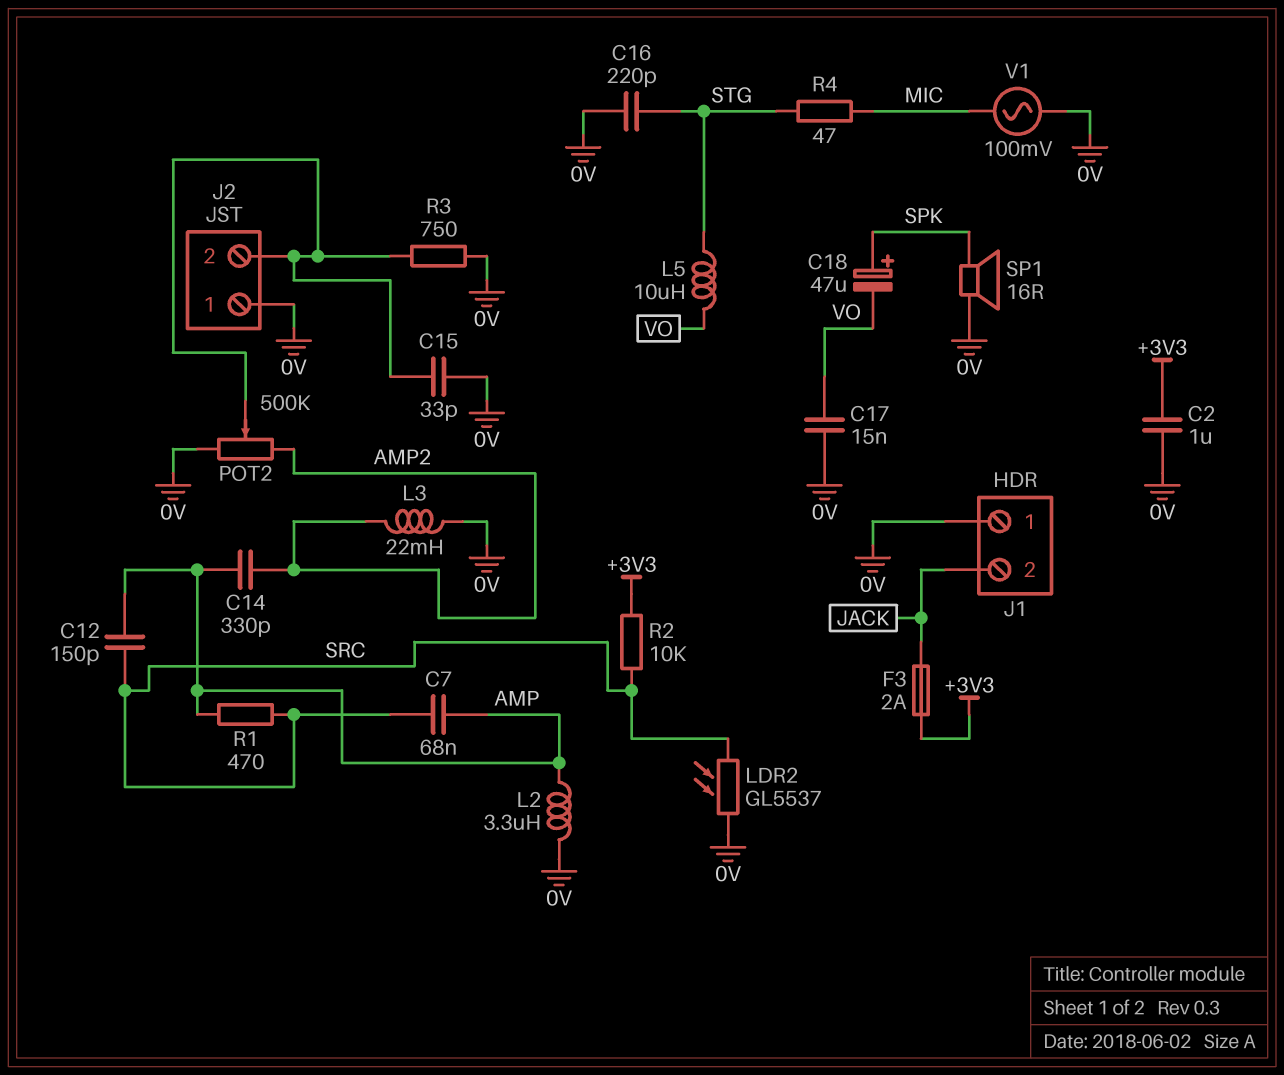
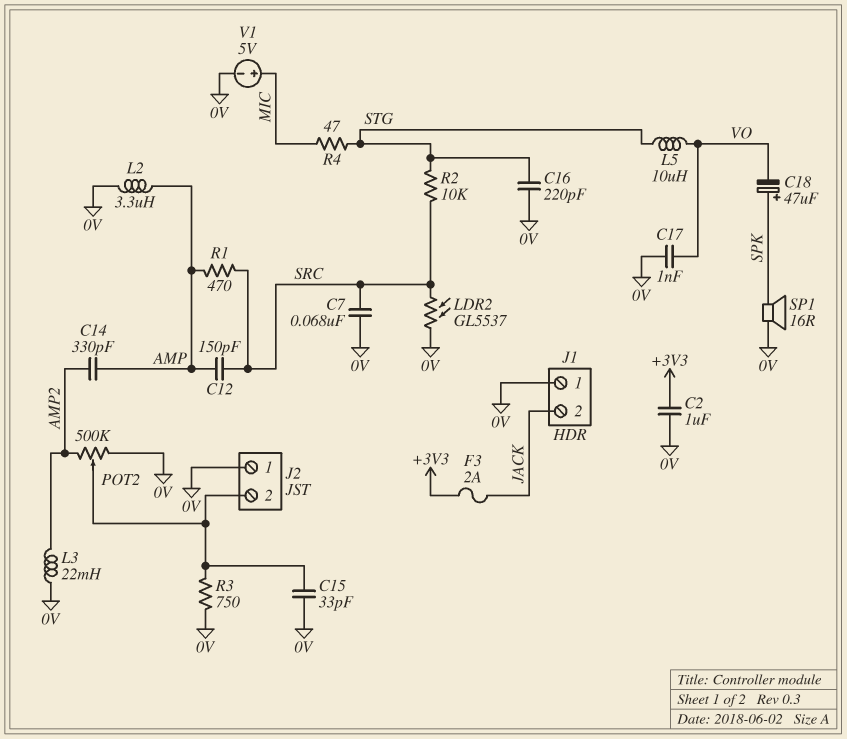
C7: 68nF (AMP, SRC) -> 68nF (0V, SRC)
C17: 15nF (0V, VO) -> 1nF (0V, VO)
R2: 10k (+3V3, SRC) -> 10k (SRC, STG)
V1: AC 100mV (0V, MIC) -> 5V (plus MIC, minus 0V)

